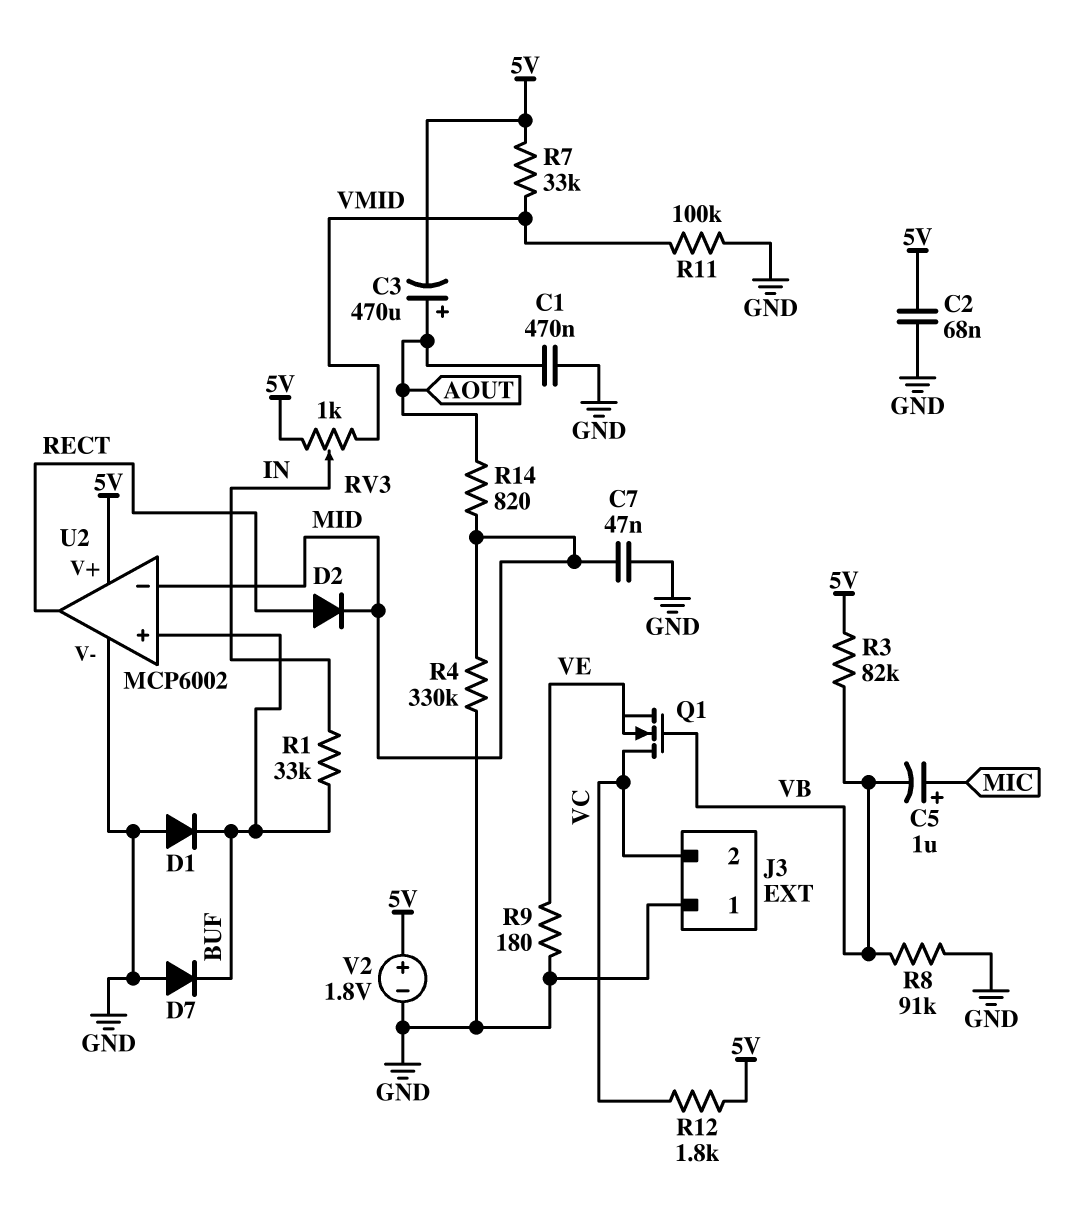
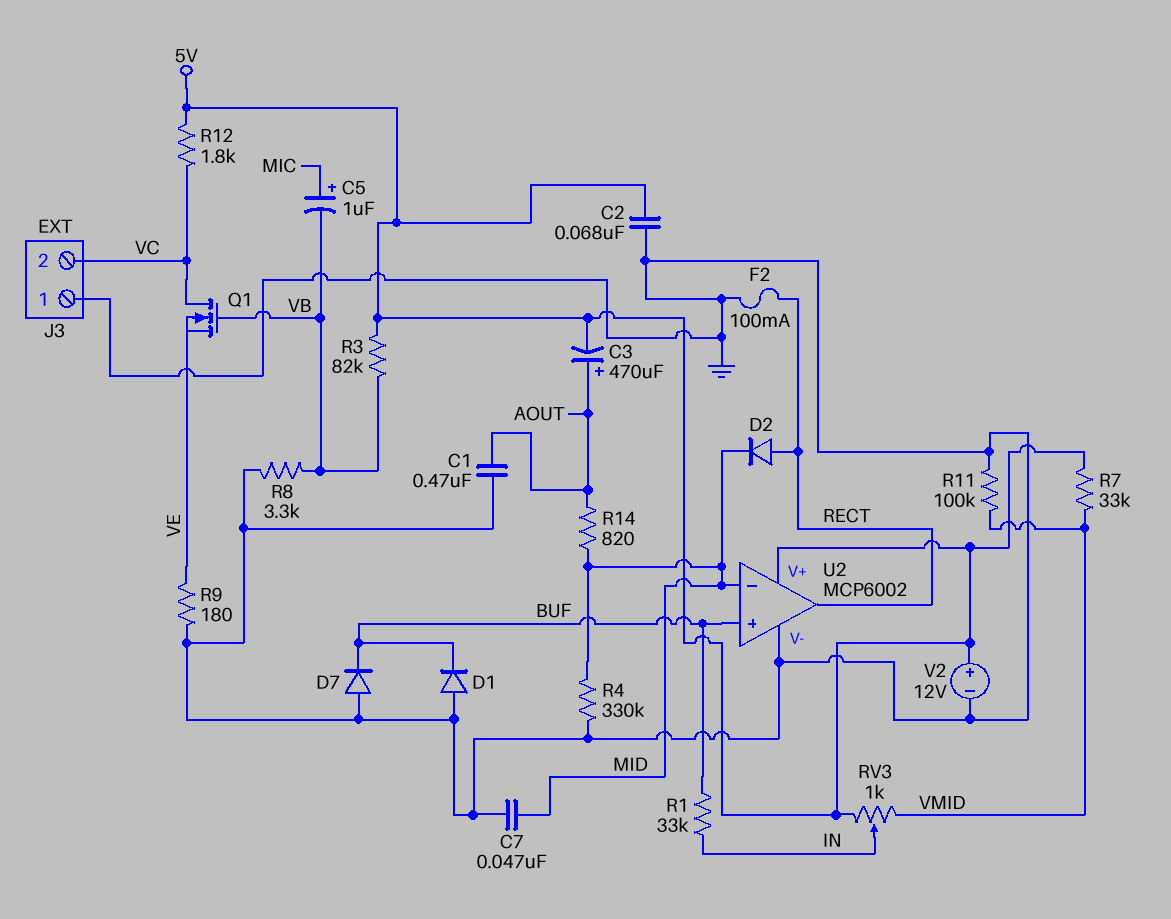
F2: none -> 100mA (GND, RECT)
R8: 91k (GND, VB) -> 3.3k (GND, VB)
V2: 1.8V (plus 5V, minus GND) -> 12V (plus 5V, minus GND)

